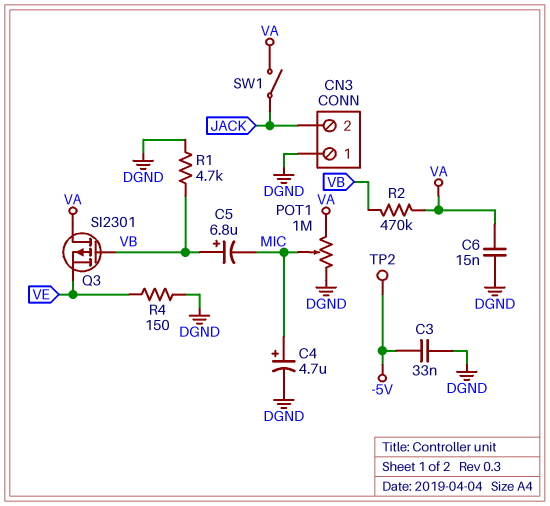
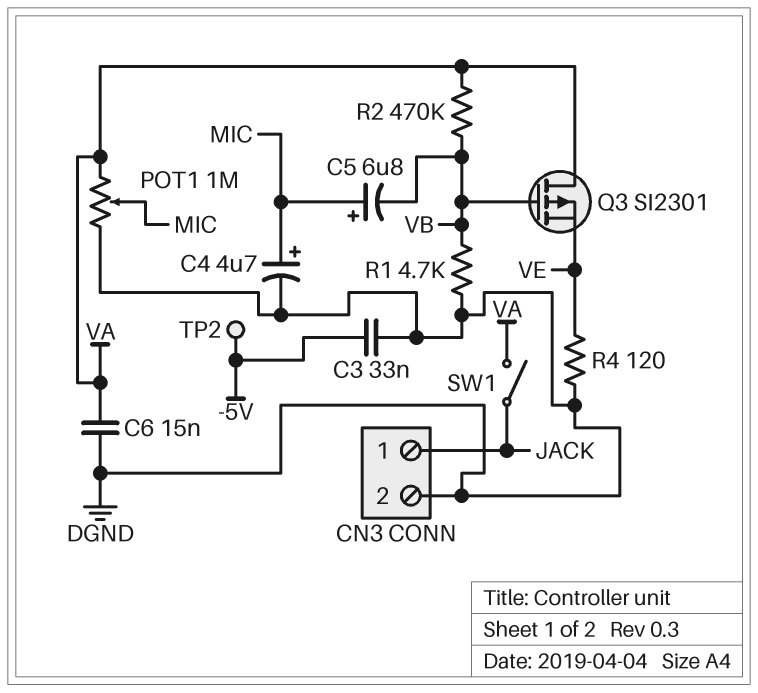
C5: 6.8uF (plus VB, minus MIC) -> 6.8uF (plus MIC, minus VB)
CN3 pin 1: DGND -> JACK
CN3 pin 2: JACK -> DGND
R4: 150 (DGND, VE) -> 120 (DGND, VE)

